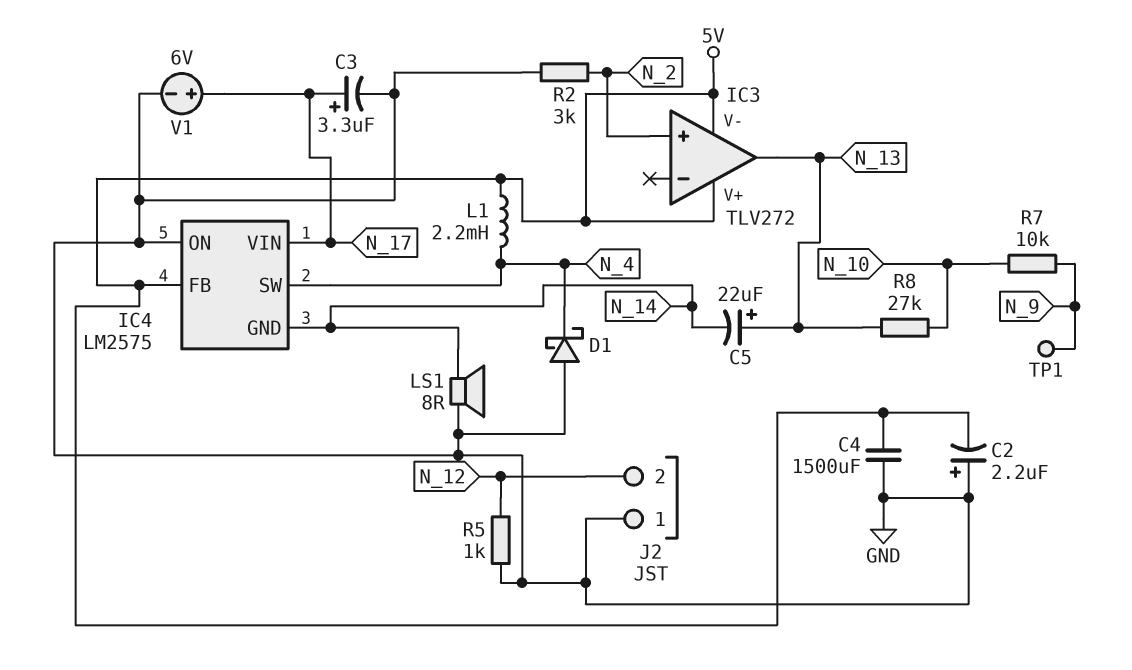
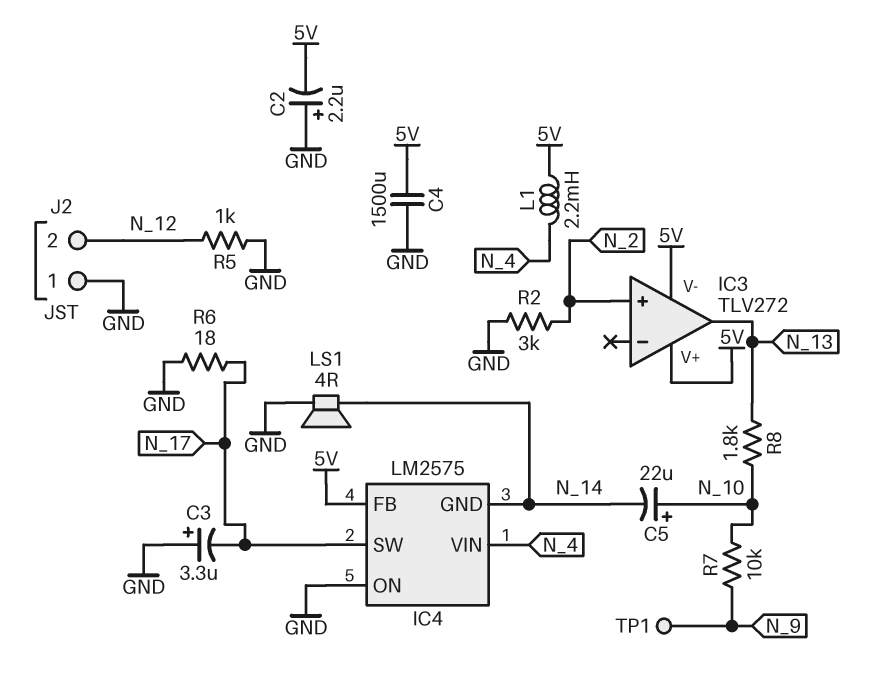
C3: 3.3uF (plus N_17, minus GND) -> 3.3uF (plus GND, minus N_17)
C5: 22uF (plus N_13, minus N_14) -> 22uF (plus N_10, minus N_14)
D1: schottky (A GND, K N_4) -> none
IC4 pin SW: N_4 -> N_17
IC4 pin VIN: N_17 -> N_4
LS1: speaker 8R (GND, N_14) -> speaker 4R (GND, N_14)
R6: none -> 18 (GND, N_17)
R8: 27k (N_10, N_13) -> 1.8k (N_10, N_13)
V1: 6V (plus N_17, minus GND) -> none

